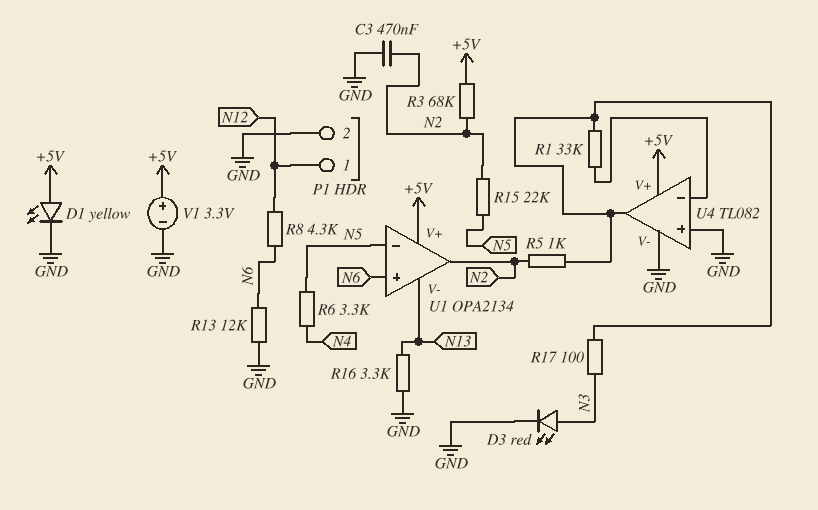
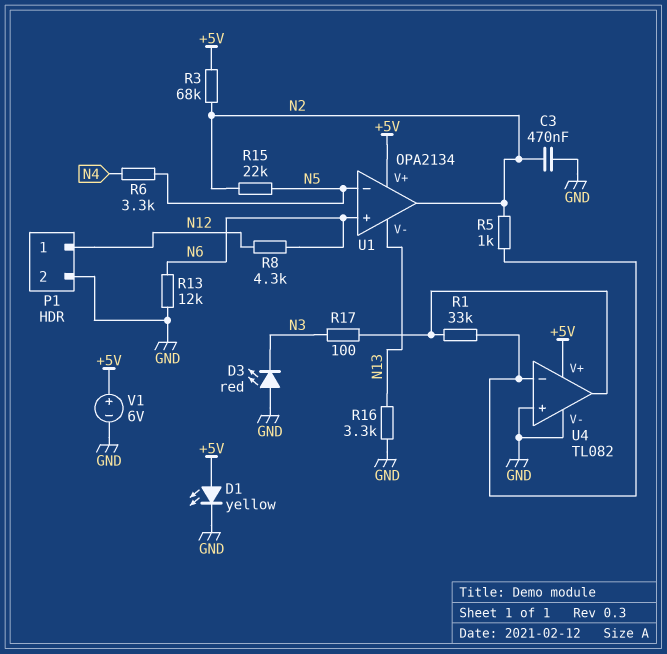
D3: LED red (A N3, K GND) -> LED red (A GND, K N3)
R5: 1k (N2, U4/out) -> 1k (N2, U4/in-)
V1: 3.3V (plus +5V, minus GND) -> 6V (plus +5V, minus GND)

